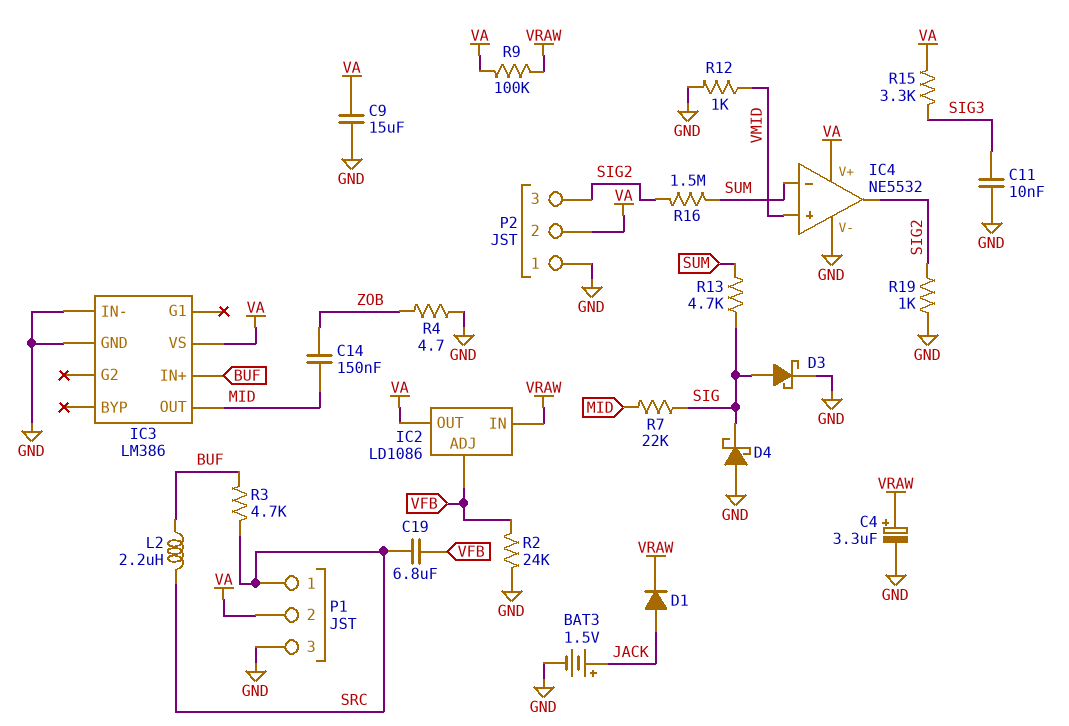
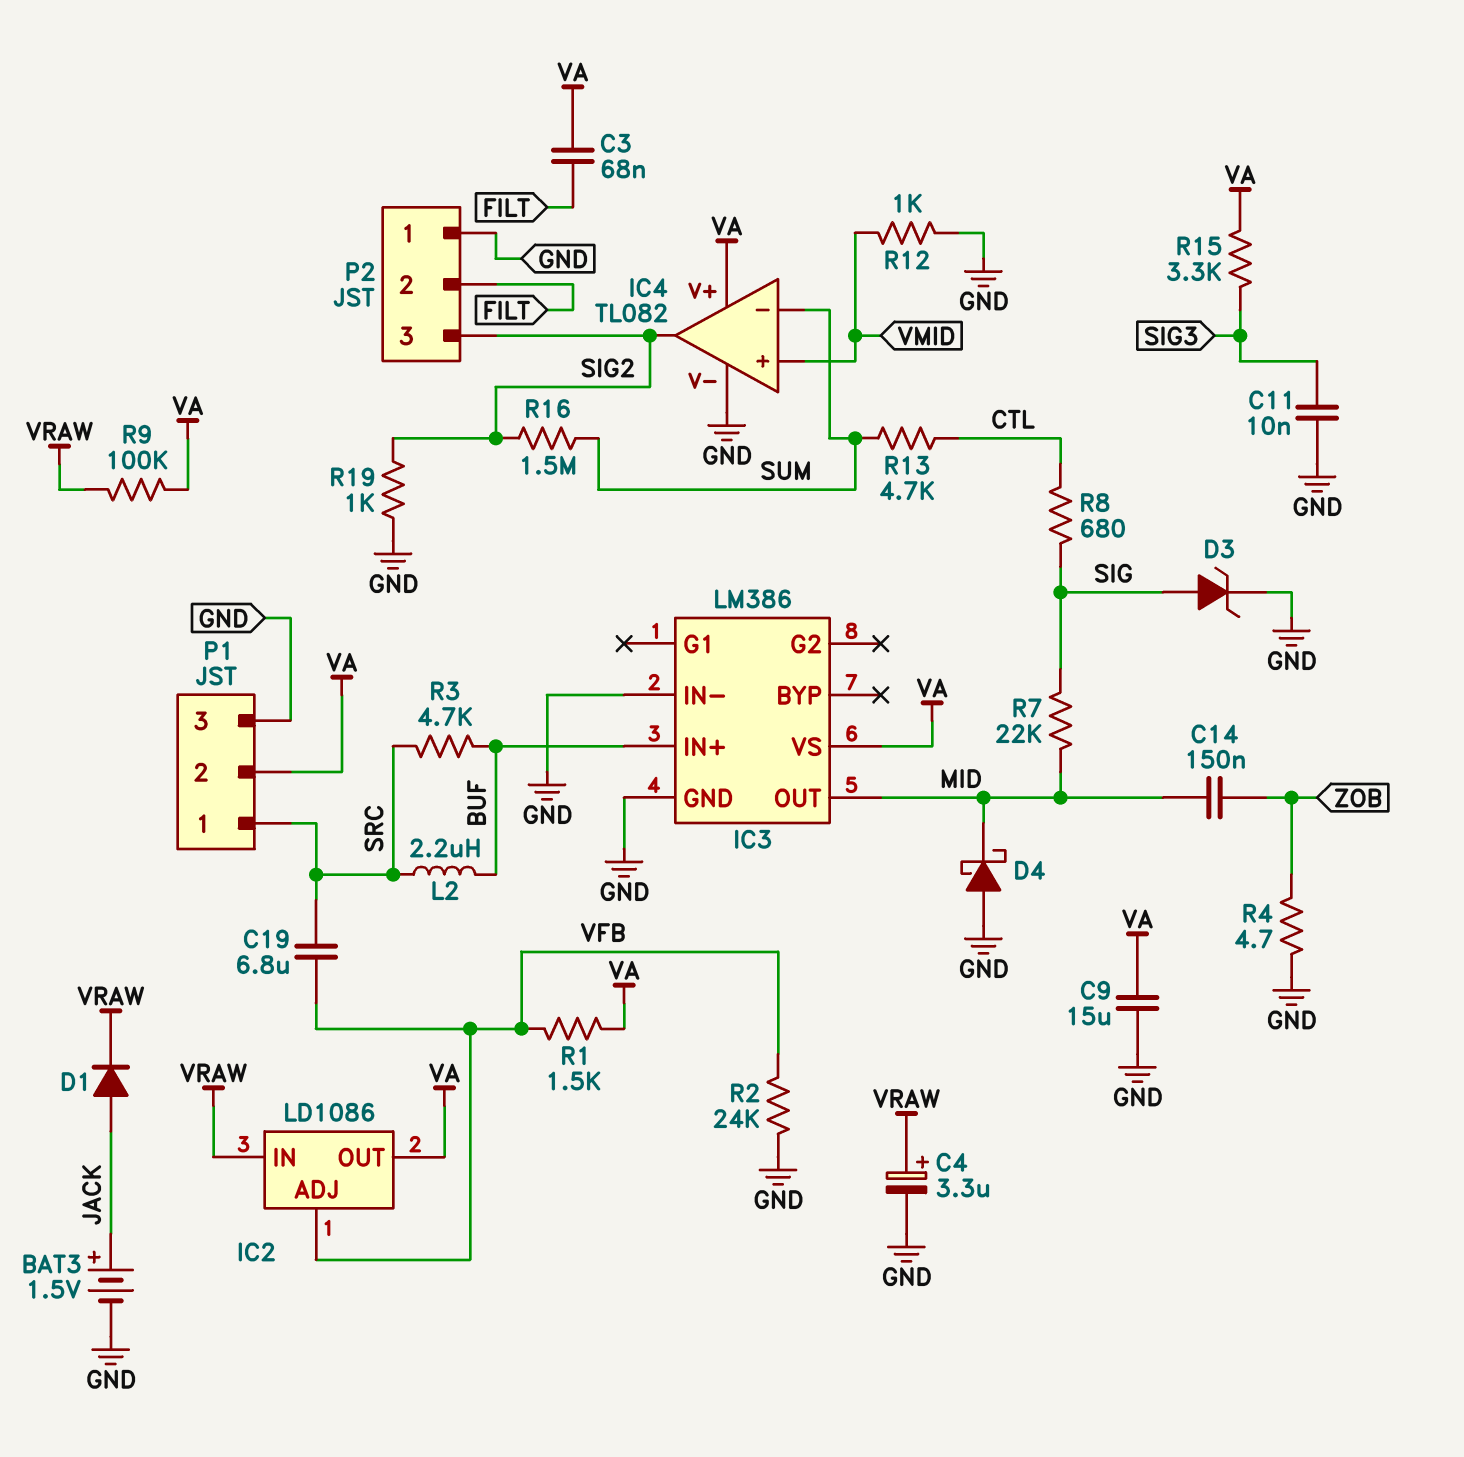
C3: none -> 68nF (FILT, VA)
D3: schottky (A SIG, K GND) -> zener (A SIG, K GND)
D4: schottky (A GND, K SIG) -> schottky (A GND, K MID)
IC4: NE5532 -> TL082
P2 pin 2: VA -> FILT
R1: none -> 1.5k (VA, VFB)
R8: none -> 680 (CTL, SIG)
R13: 4.7k (SIG, SUM) -> 4.7k (CTL, SUM)

